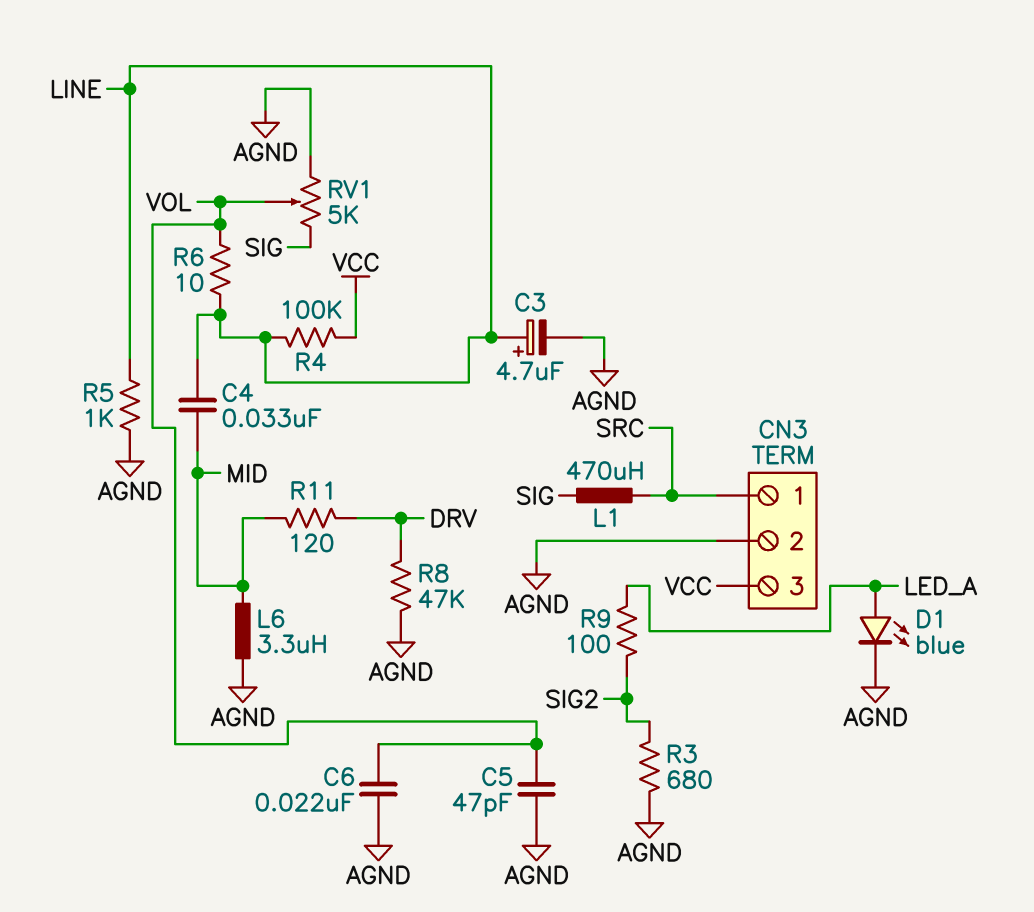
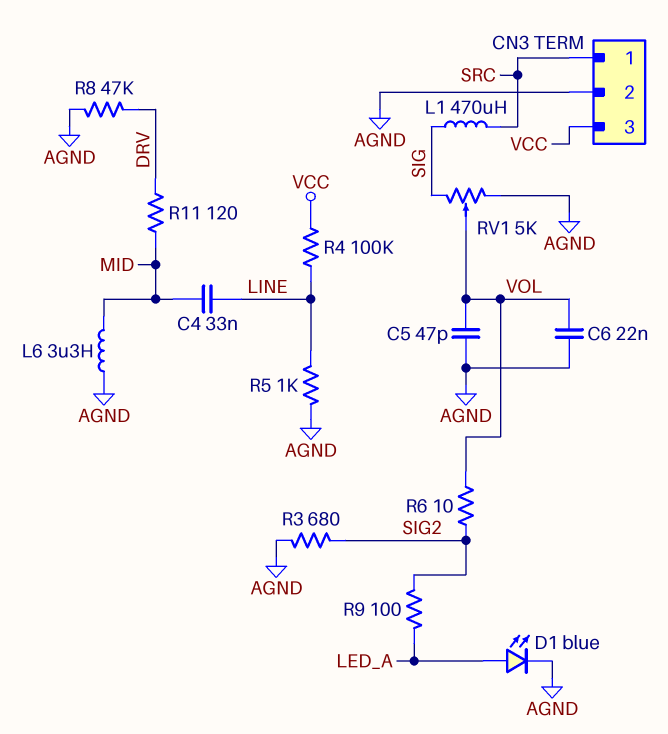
C3: 4.7uF (plus LINE, minus AGND) -> none
R6: 10 (LINE, VOL) -> 10 (SIG2, VOL)

